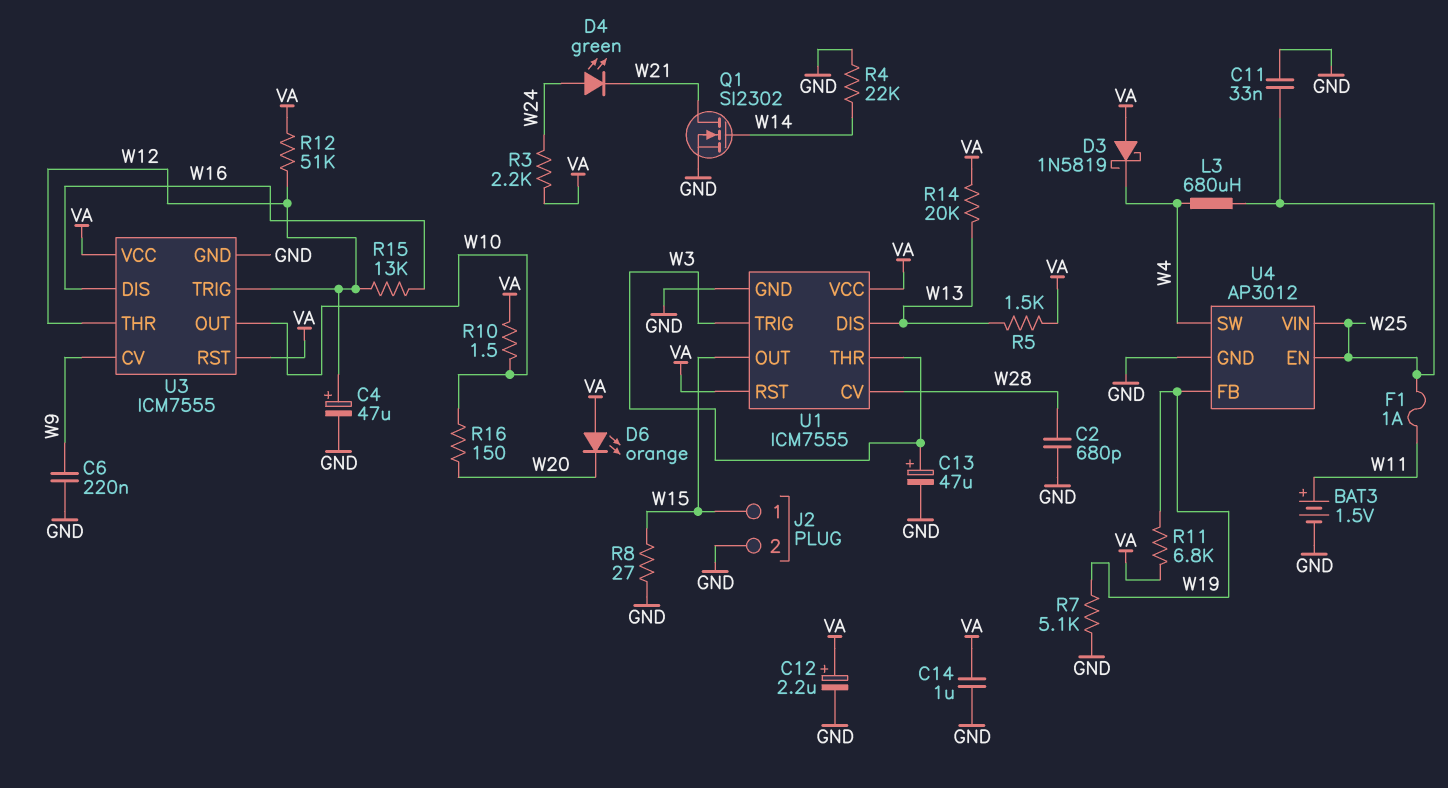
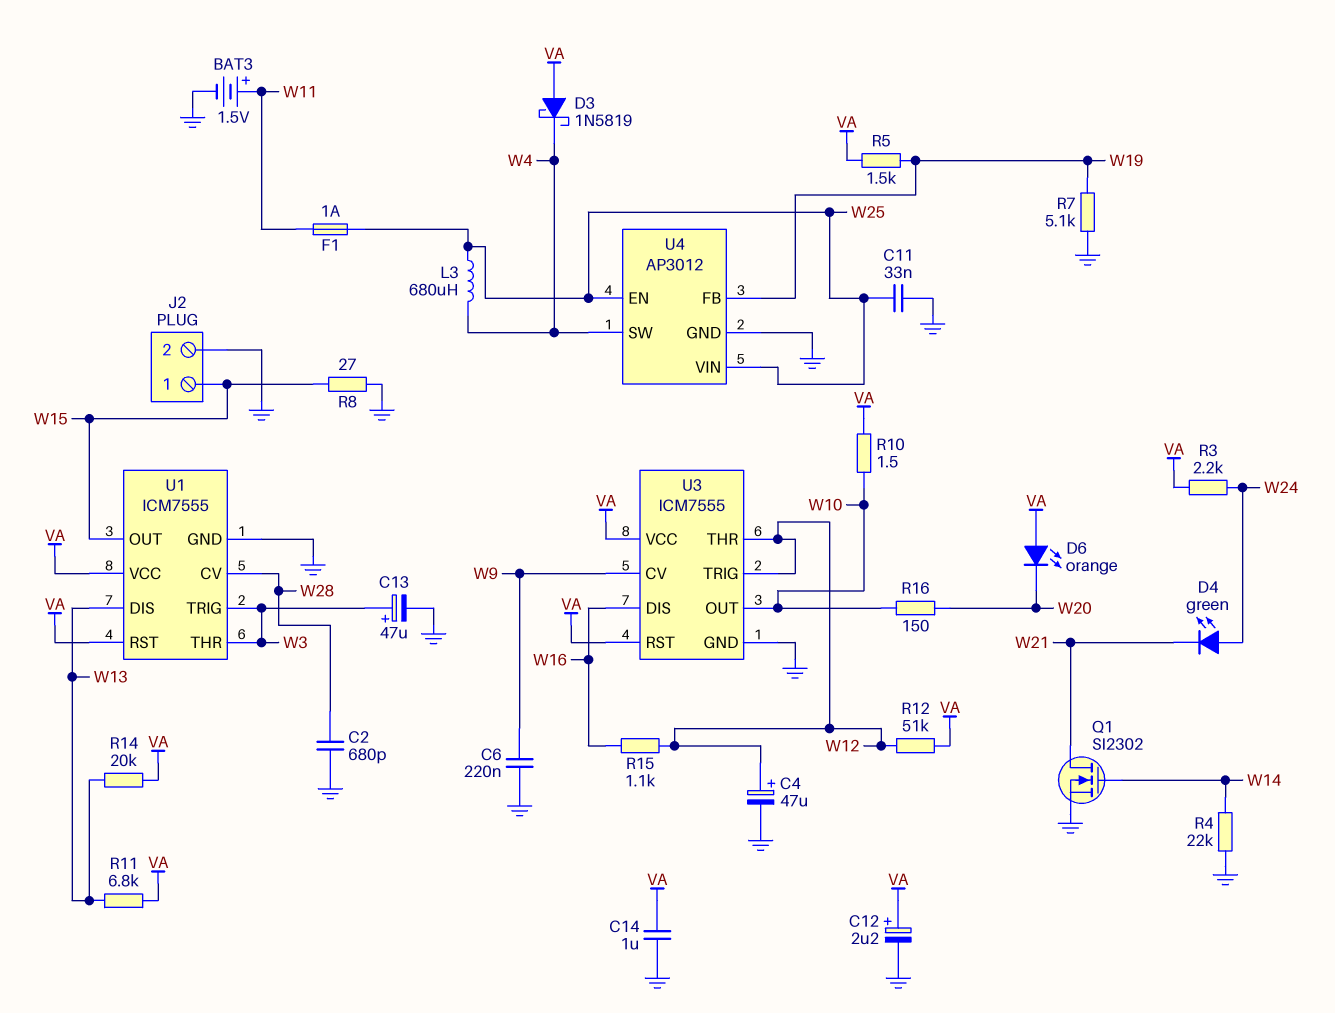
R5: 1.5k (VA, W13) -> 1.5k (VA, W19)
R11: 6.8k (VA, W19) -> 6.8k (VA, W13)
R15: 13k (W12, W16) -> 1.1k (W12, W16)

